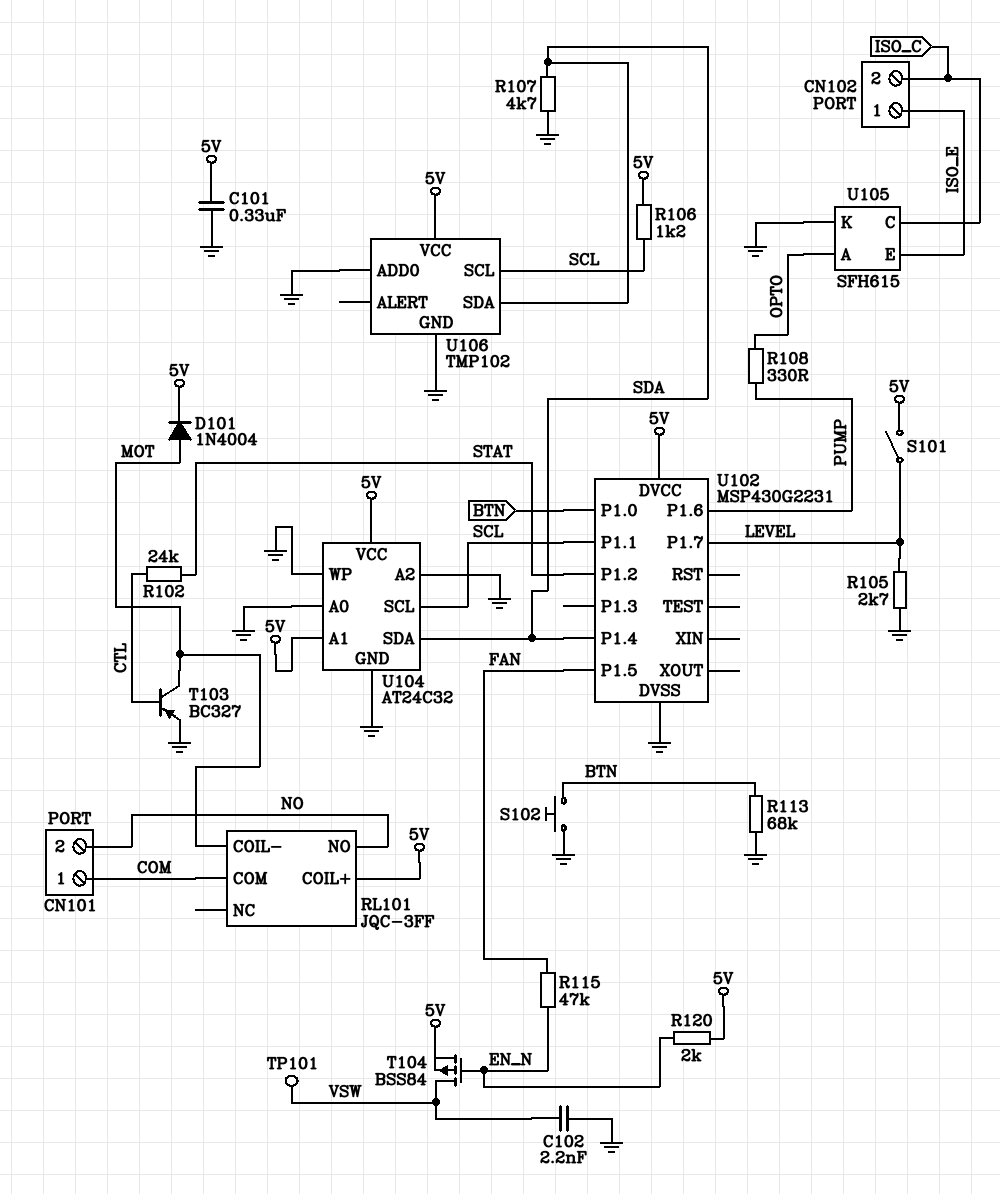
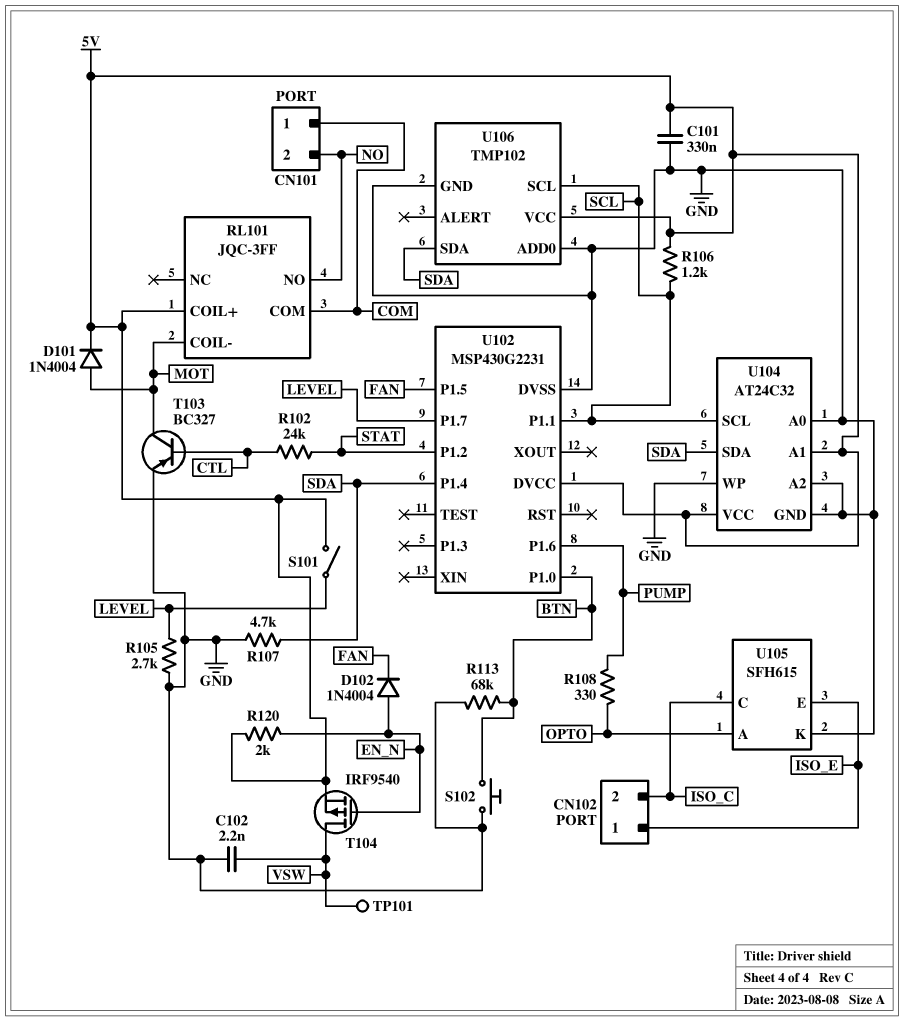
D102: none -> diode 1N4004 (A EN_N, K FAN)
R115: 47k (EN_N, FAN) -> none
T104: PMOS BSS84 (G EN_N, D VSW, S 5V) -> PMOS IRF9540 (G EN_N, D VSW, S 5V)

